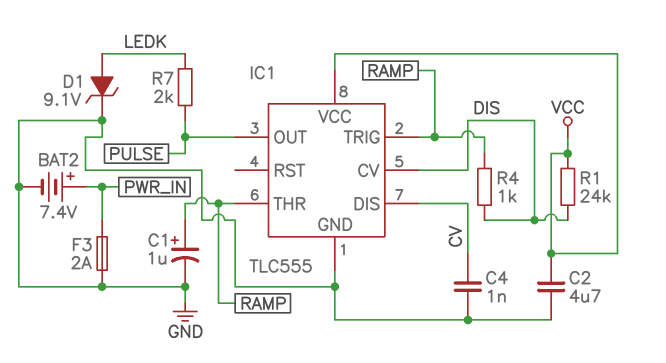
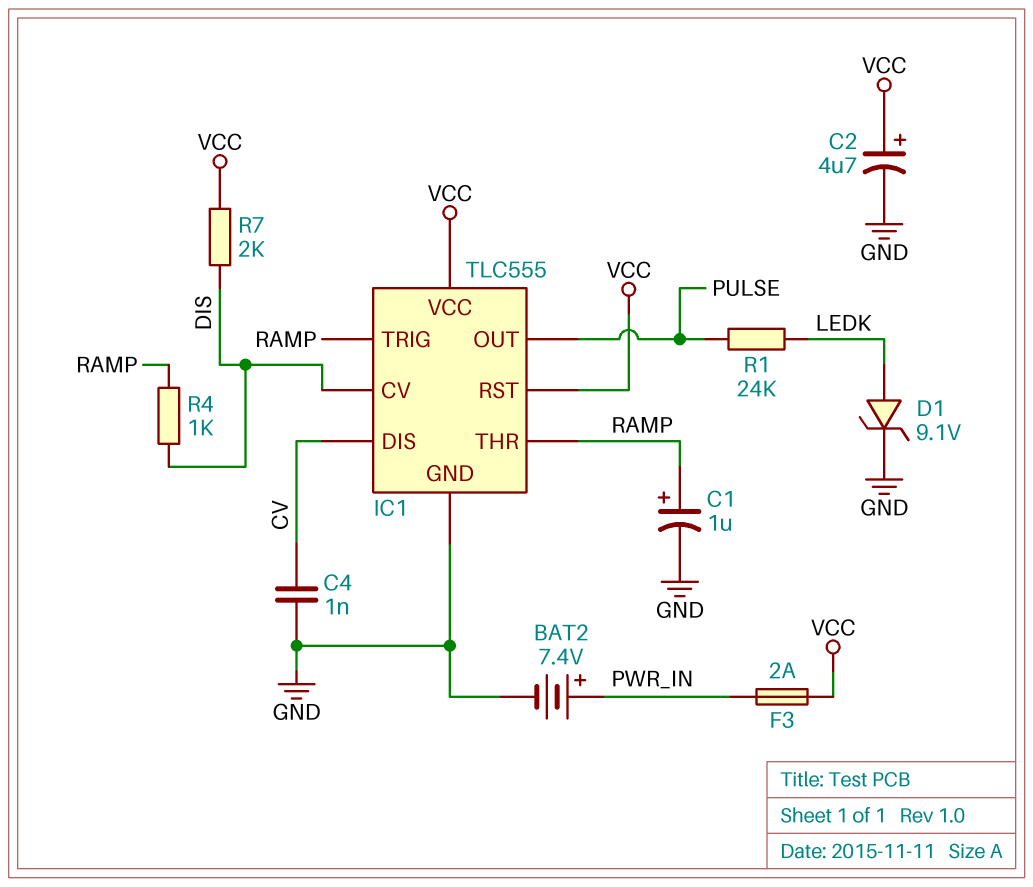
C2: 4.7uF (GND, VCC) -> 4.7uF (plus VCC, minus GND)
F3: 2A (GND, PWR_IN) -> 2A (PWR_IN, VCC)
IC1 pin RST: none -> VCC
R1: 24k (DIS, VCC) -> 24k (LEDK, PULSE)
R7: 2k (LEDK, PULSE) -> 2k (DIS, VCC)

